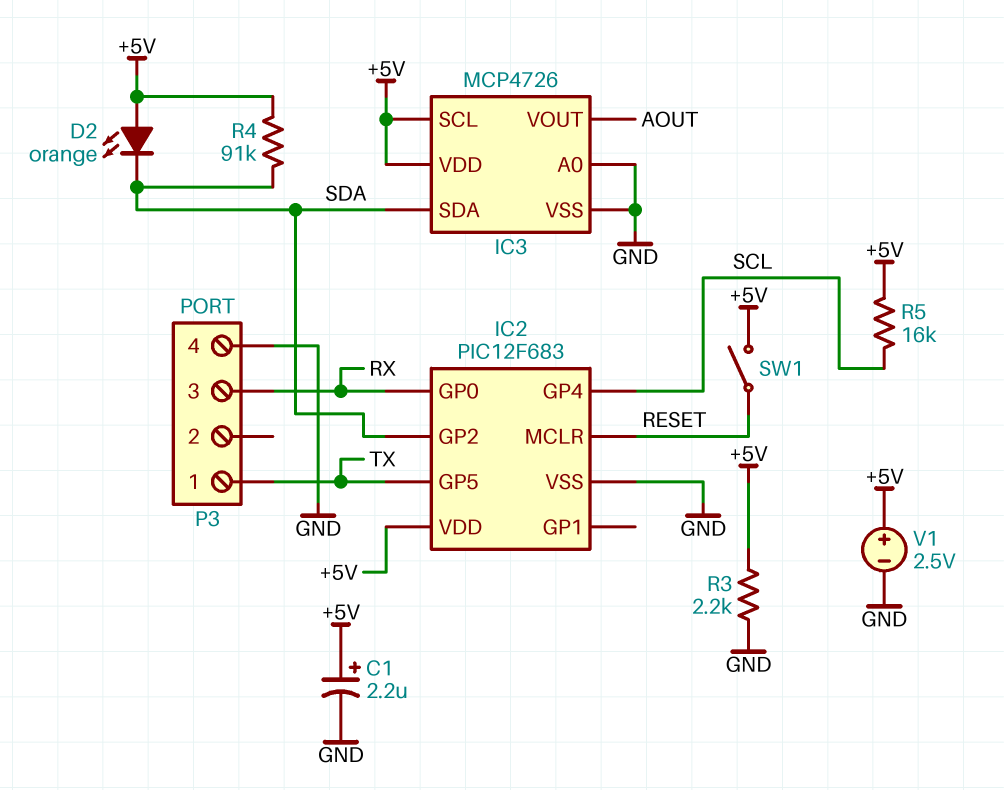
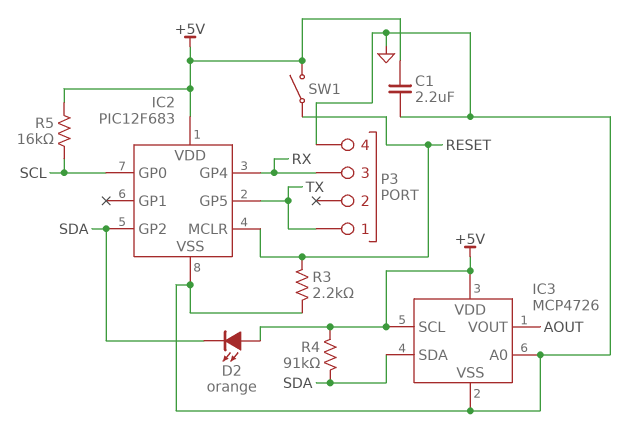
C1: 2.2uF (plus +5V, minus GND) -> 2.2uF (+5V, GND)
IC2 pin GP0: RX -> SCL
IC2 pin GP4: SCL -> RX
R3: 2.2k (+5V, GND) -> 2.2k (GND, RESET)
V1: 2.5V (plus +5V, minus GND) -> none

